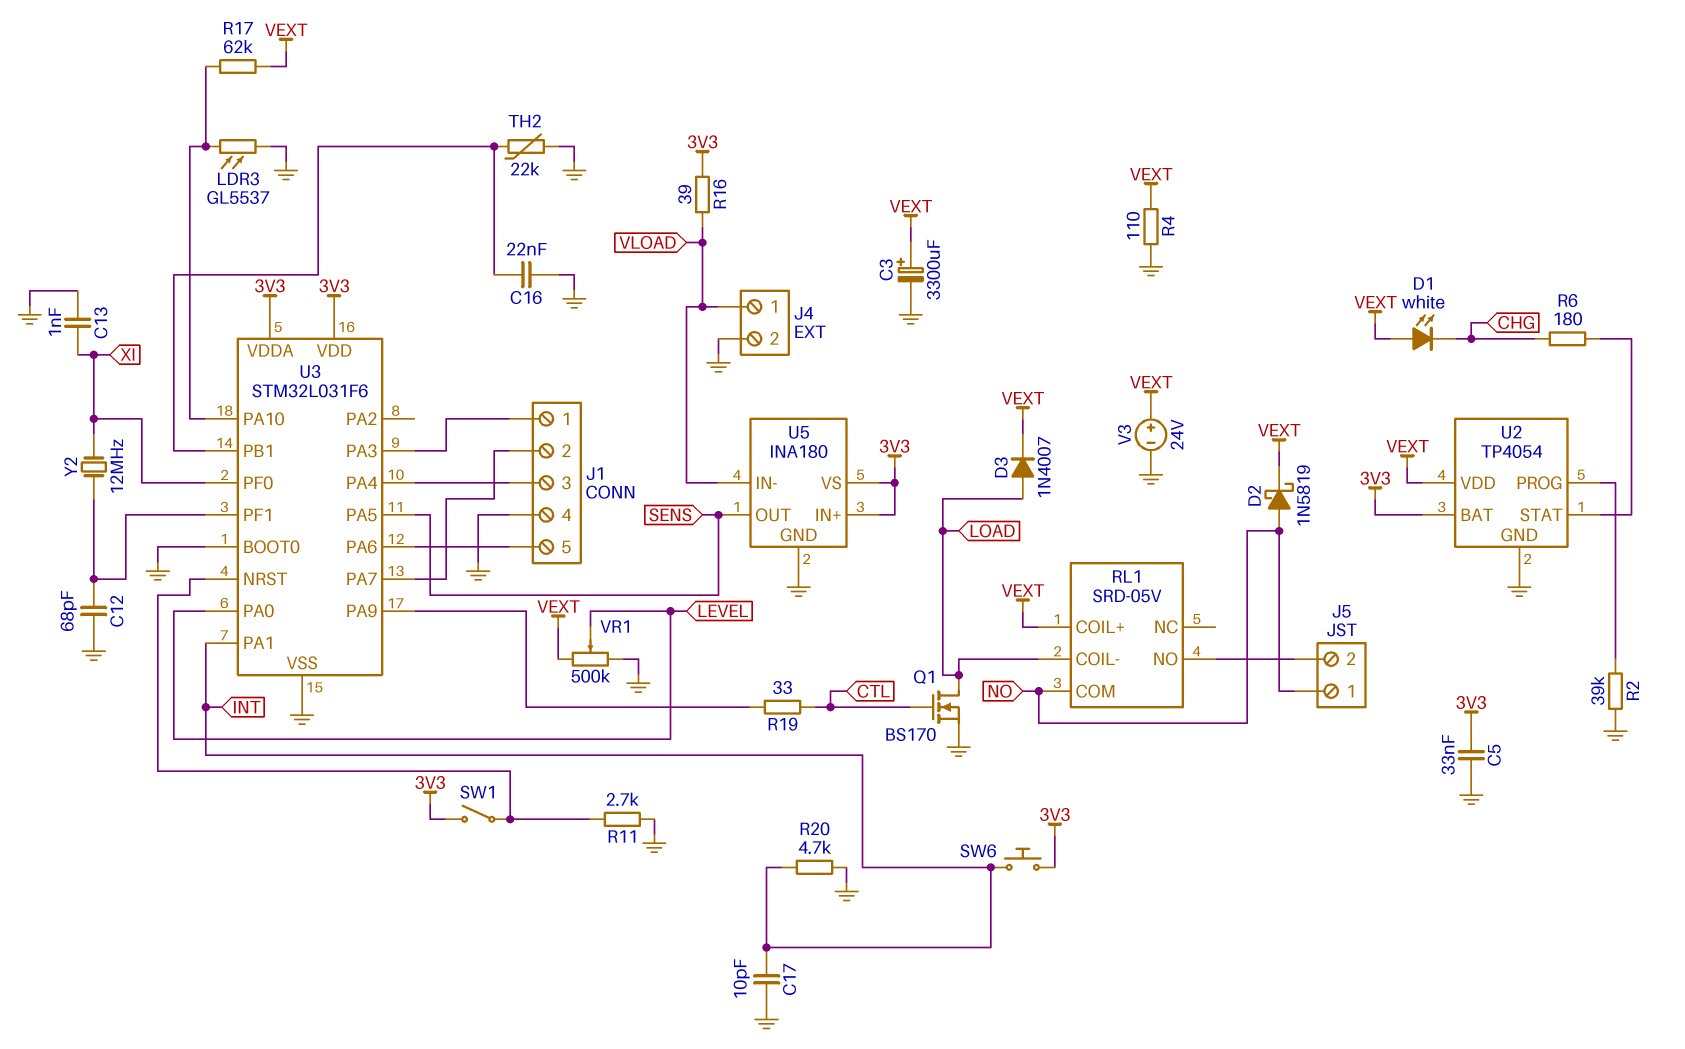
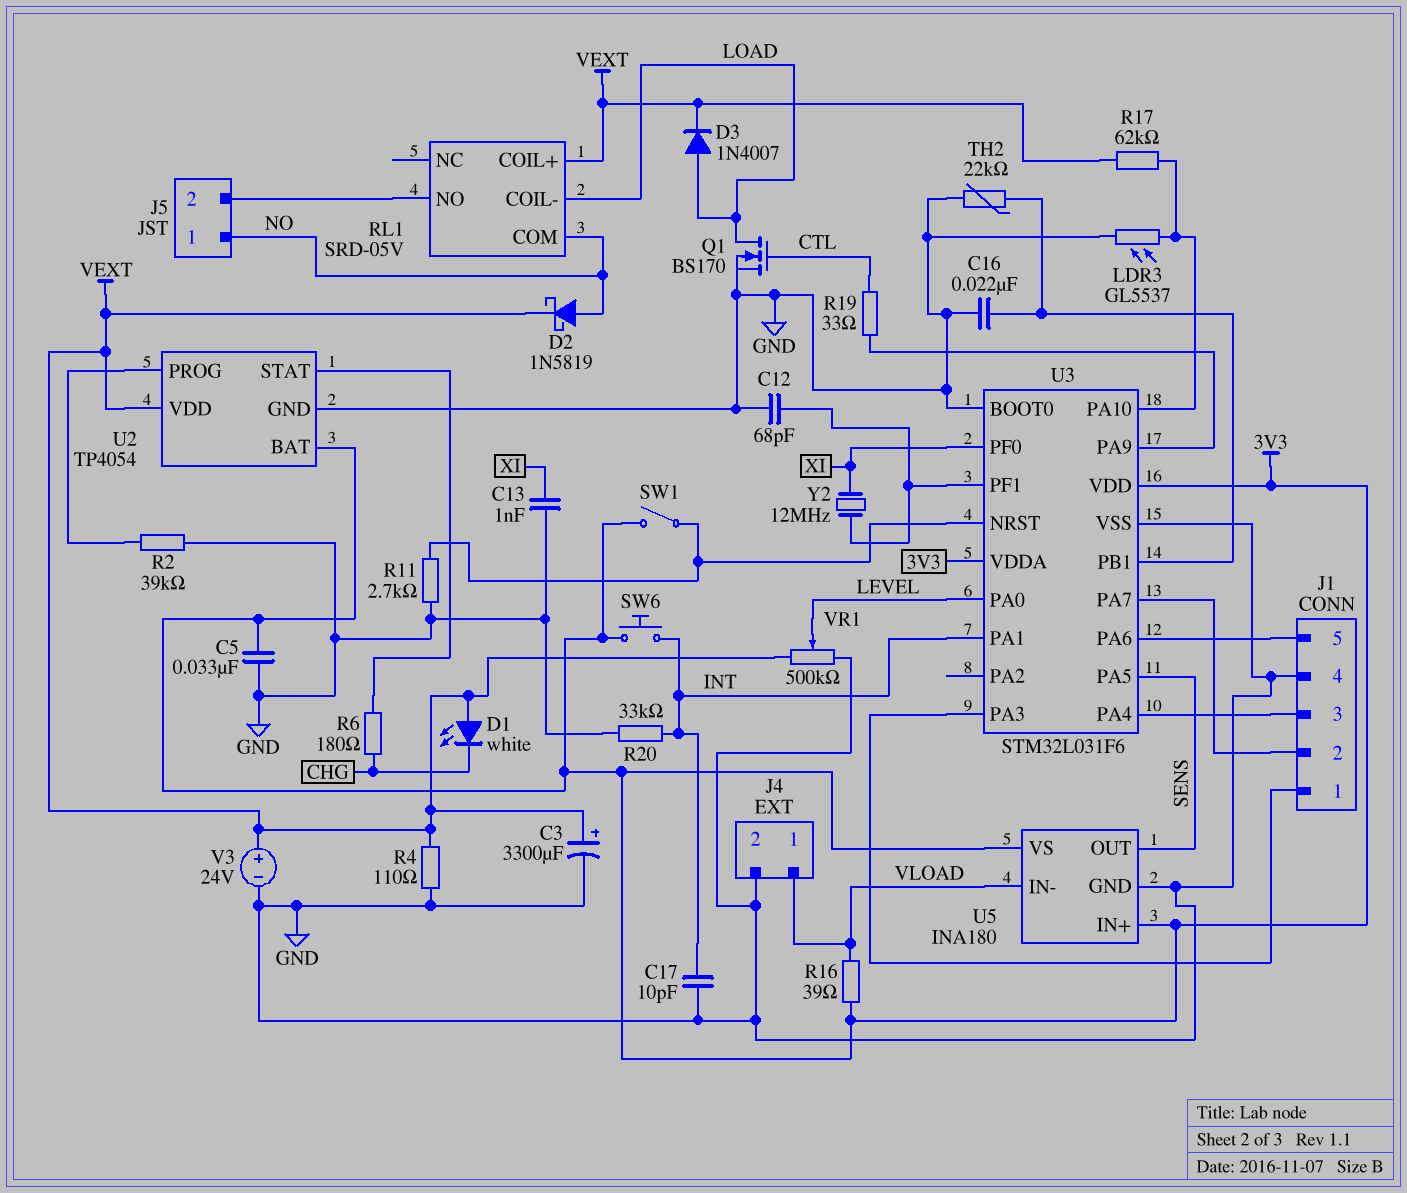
R20: 4.7k (GND, INT) -> 33k (GND, INT)

